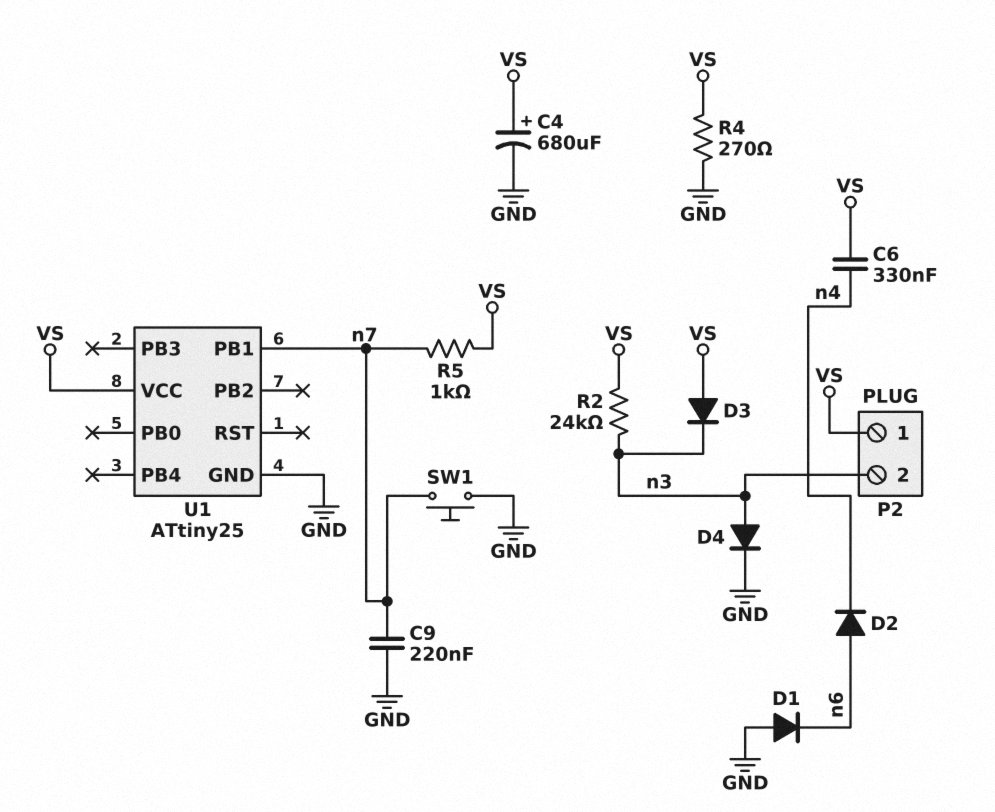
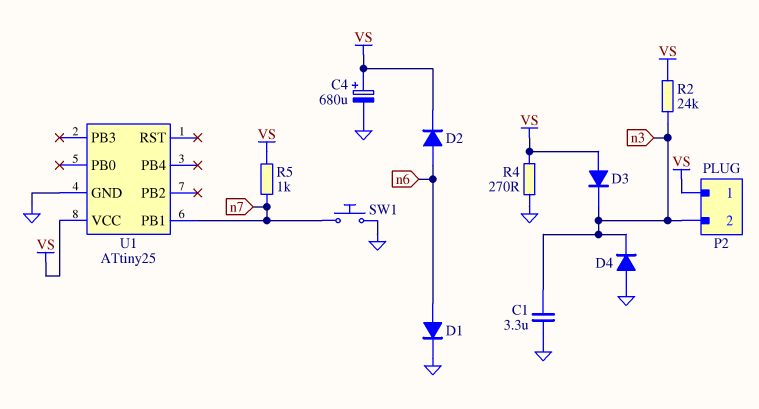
C1: none -> 3.3uF (GND, n3)
C6: 330nF (VS, n4) -> none
C9: 220nF (GND, n7) -> none
D1: diode (A GND, K n6) -> diode (A n6, K GND)
D2: diode (A n6, K n4) -> diode (A n6, K VS)
D4: diode (A n3, K GND) -> diode (A GND, K n3)

